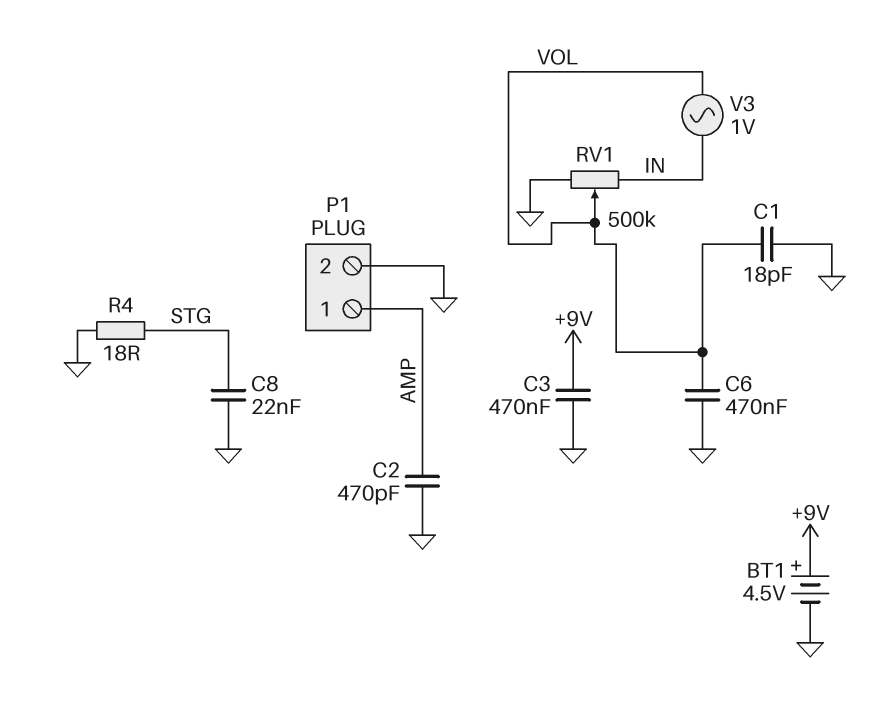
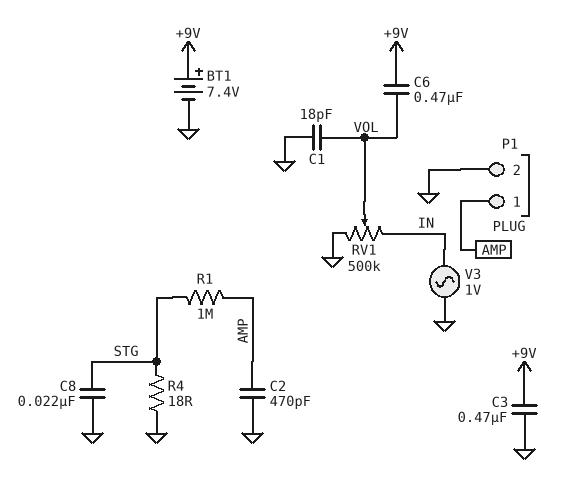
BT1: 4.5V (plus +9V, minus GND) -> 7.4V (plus +9V, minus GND)
C6: 470nF (GND, VOL) -> 470nF (+9V, VOL)
R1: none -> 1M (AMP, STG)
V3: AC 1V (IN, VOL) -> AC 1V (GND, IN)

